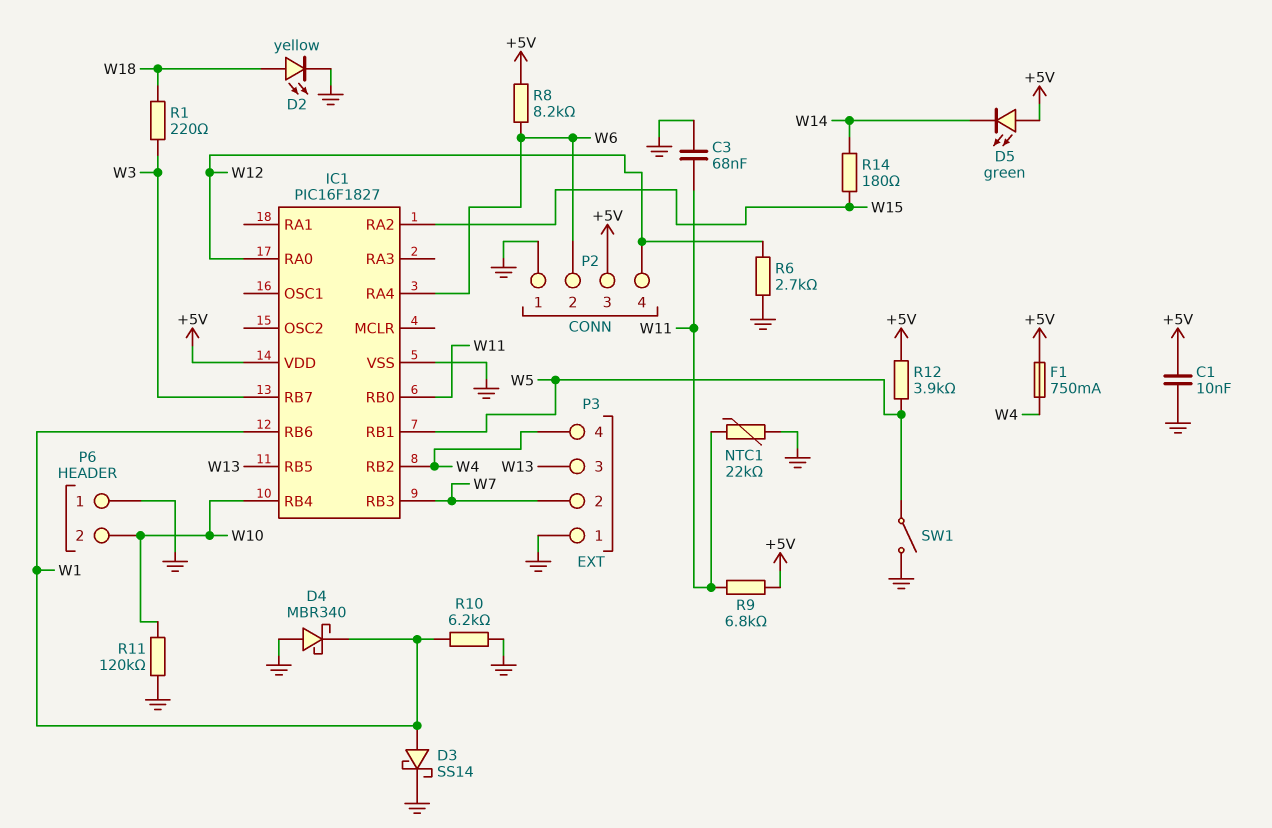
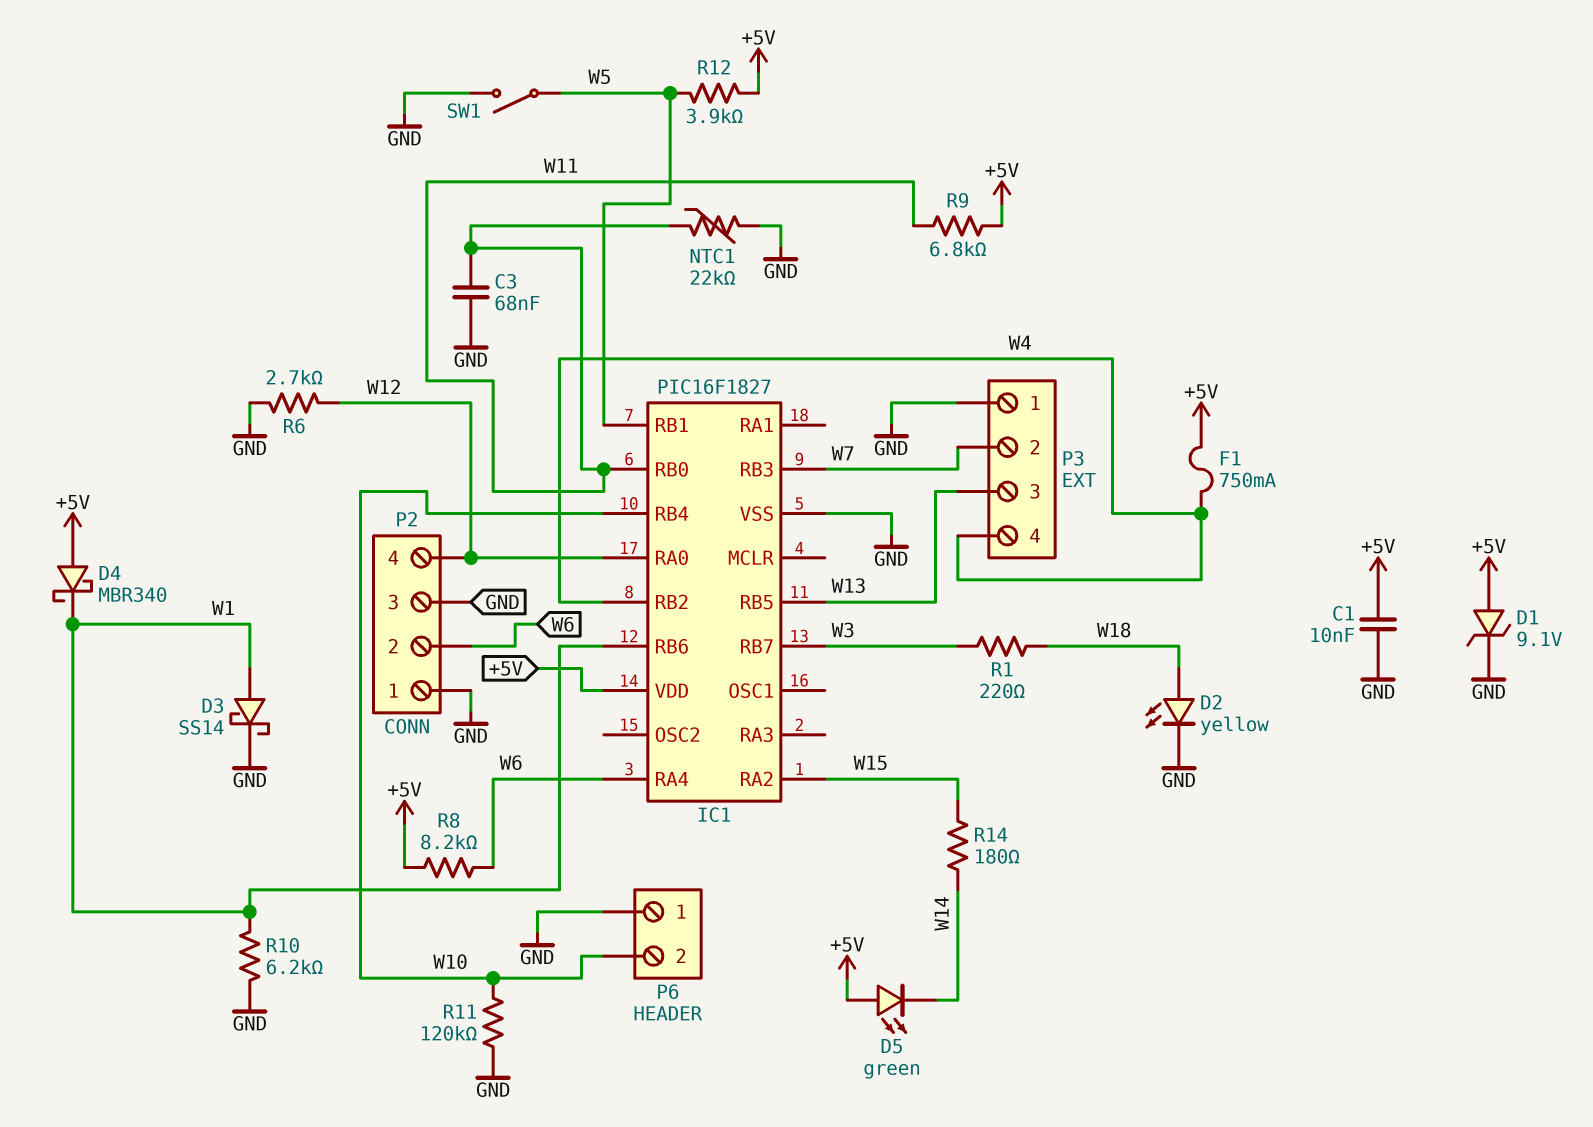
D1: none -> zener 9.1V (A +5V, K GND)
D4: schottky MBR340 (A GND, K W1) -> schottky MBR340 (A +5V, K W1)
P2 pin 3: +5V -> GND

